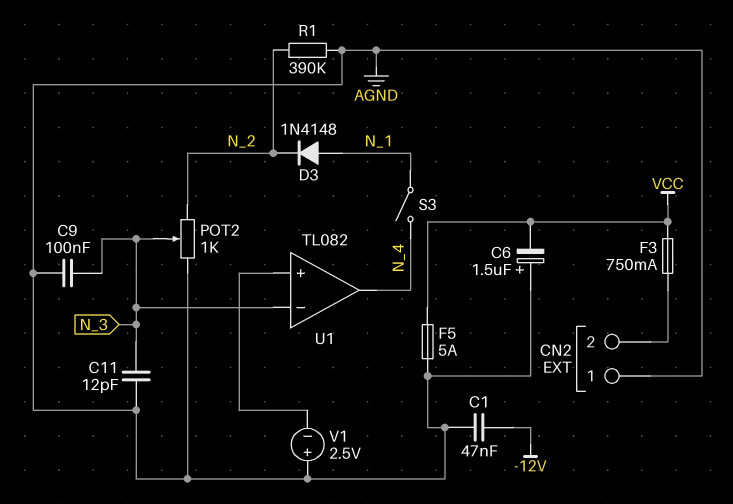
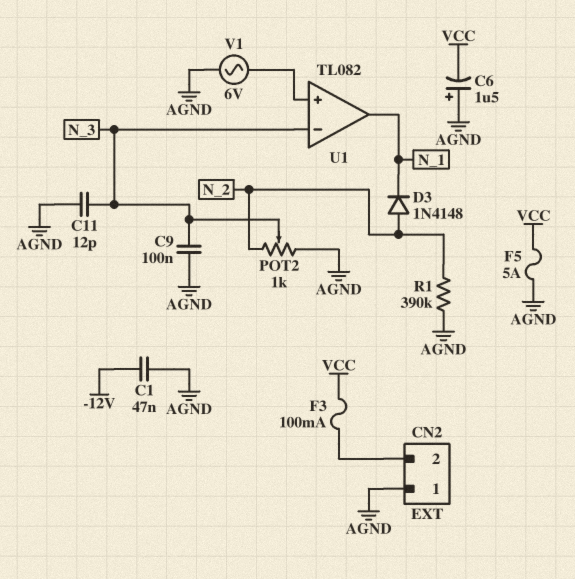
D3: diode 1N4148 (A N_1, K N_2) -> diode 1N4148 (A N_2, K N_1)
F3: 750mA (CN2/2, VCC) -> 100mA (CN2/2, VCC)
S3: switch (N_1, N_4) -> none
U1 pin out: N_4 -> N_1
V1: 2.5V (plus AGND, minus U1/in+) -> AC 6V (AGND, U1/in+)

